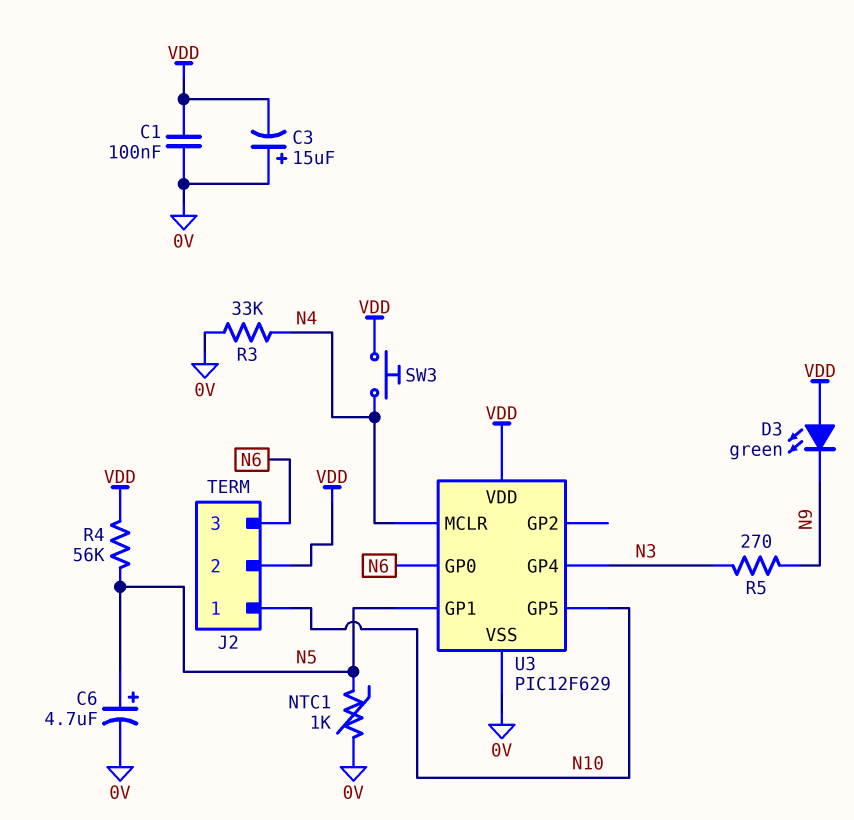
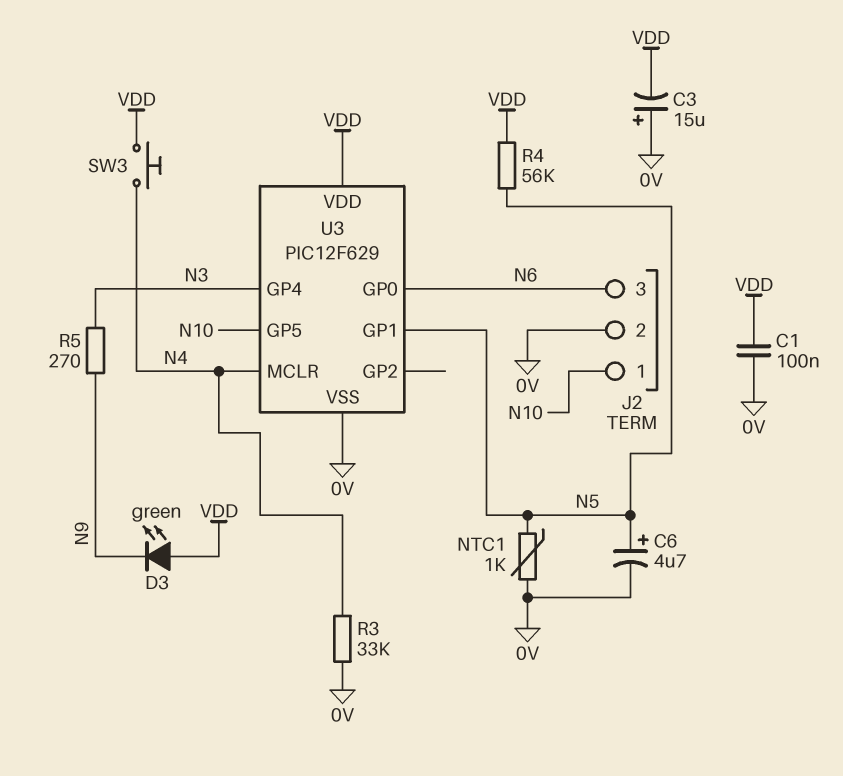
J2 pin 2: VDD -> 0V

